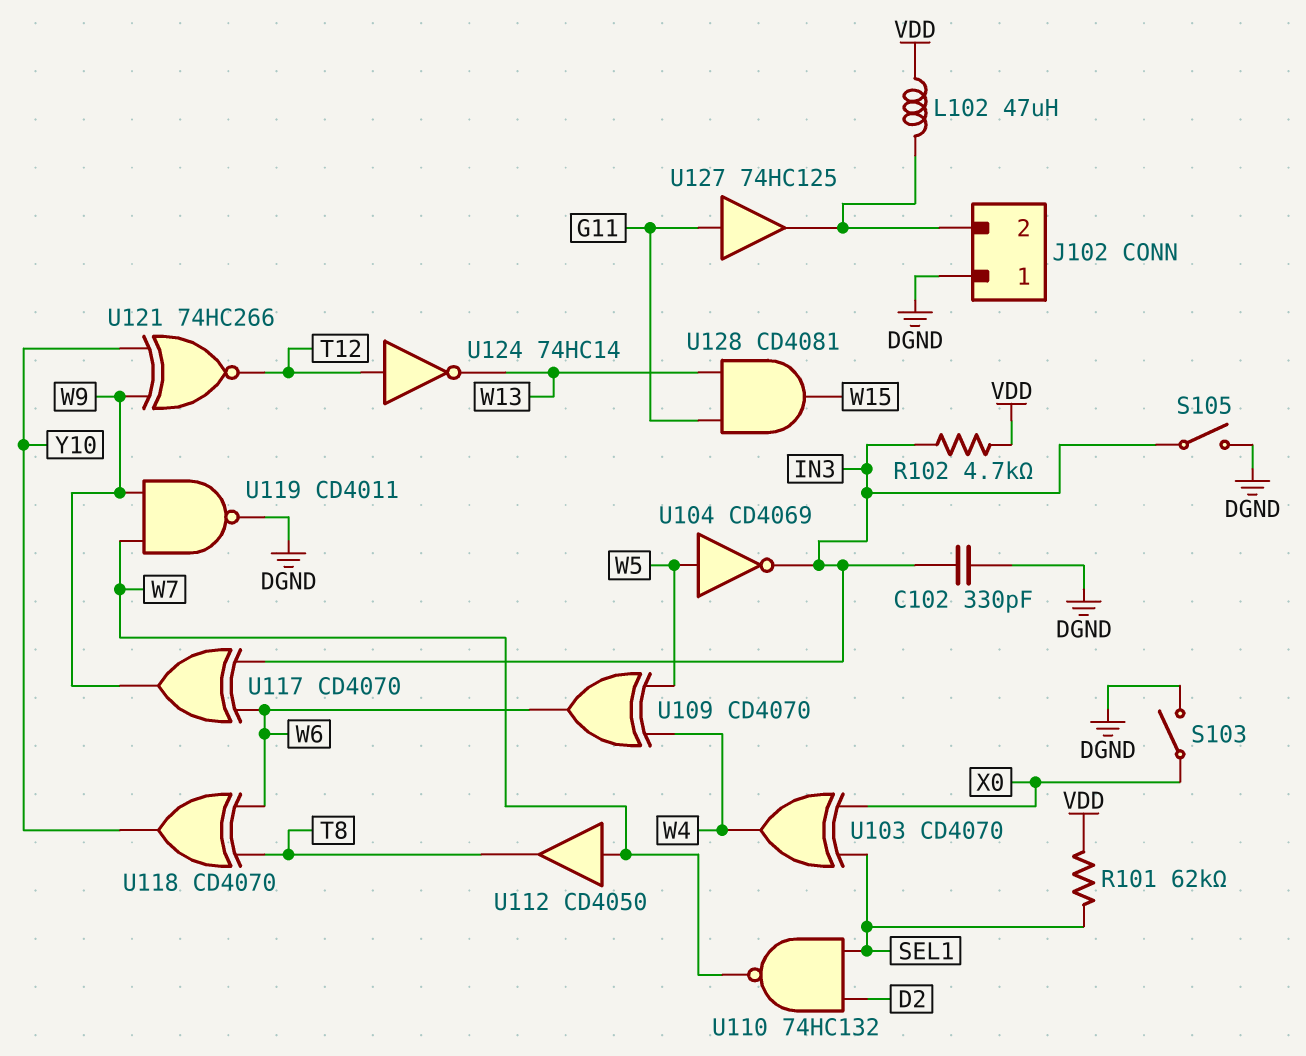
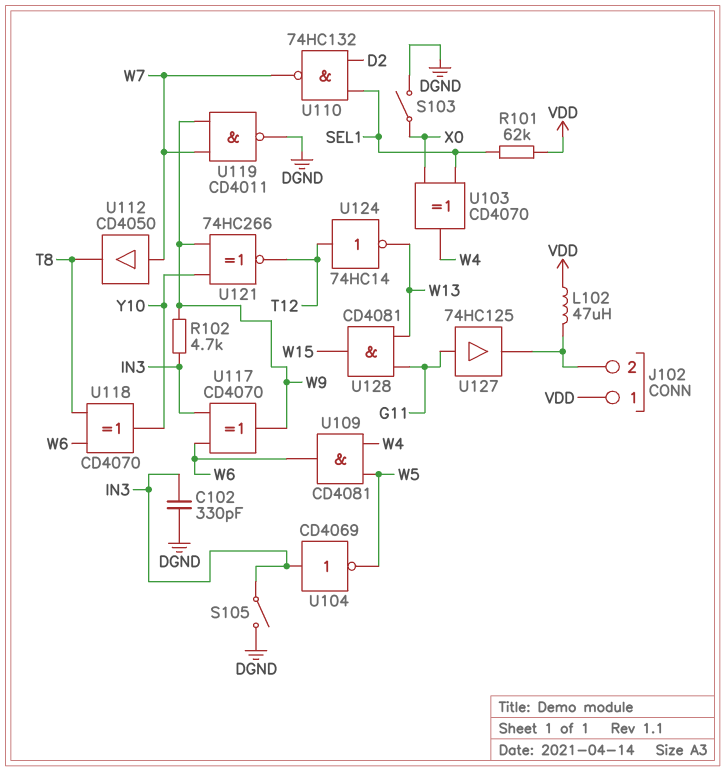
J102 pin 1: DGND -> VDD
R102: 4.7k (IN3, VDD) -> 4.7k (IN3, W9)
U104: NOT CD4069 (in W5, out IN3) -> NOT CD4069 (in IN3, out W5)
U109: XOR CD4070 (in W4, in W5, out W6) -> AND CD4081 (in W4, in W5, out W6)

